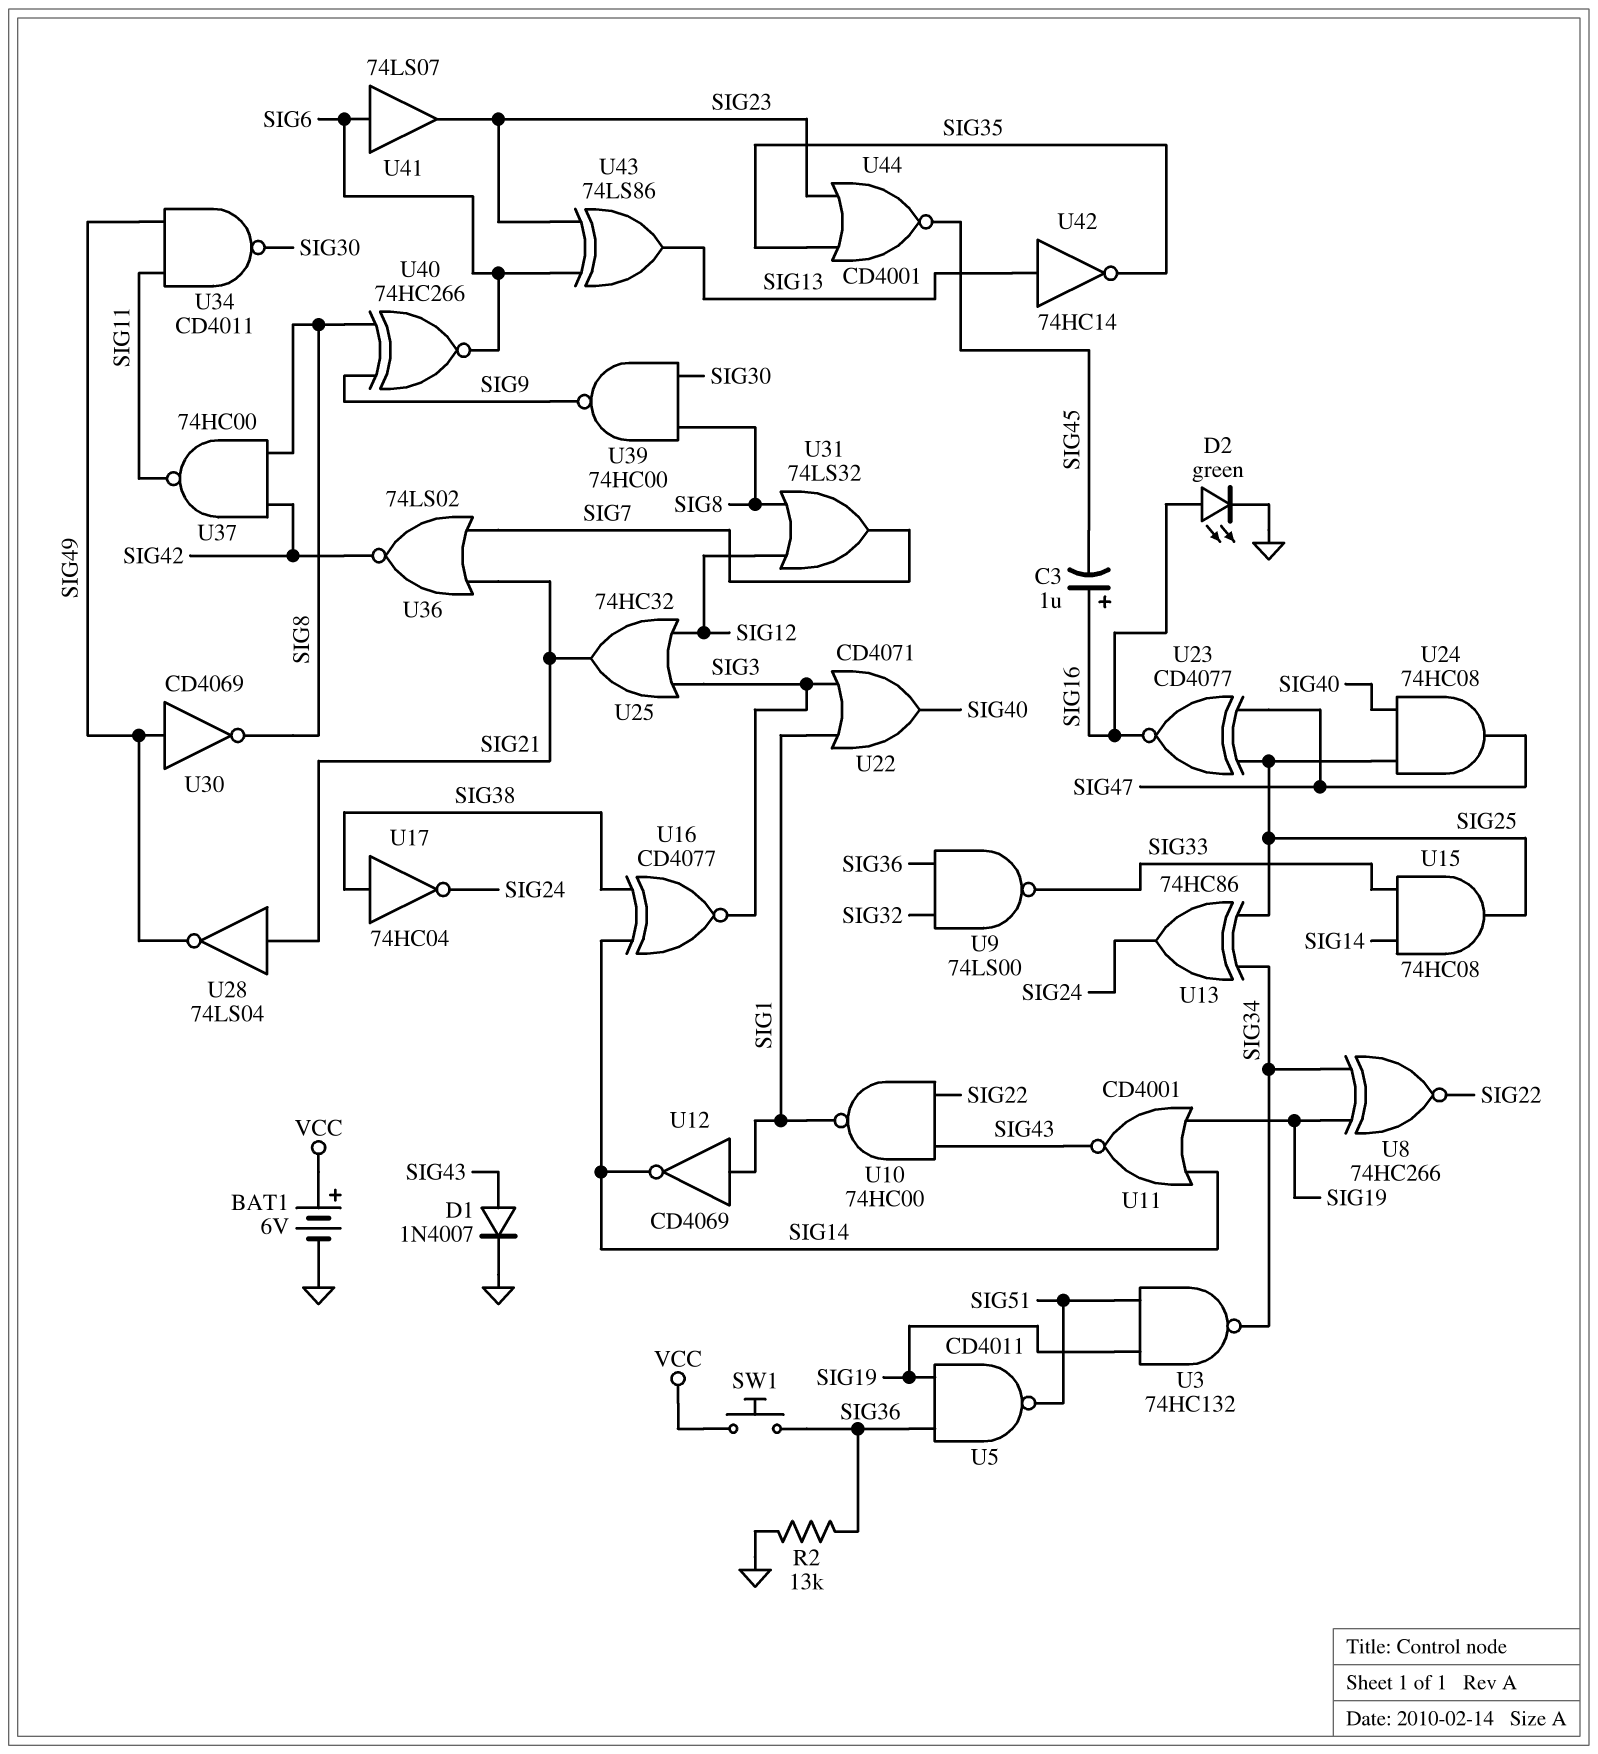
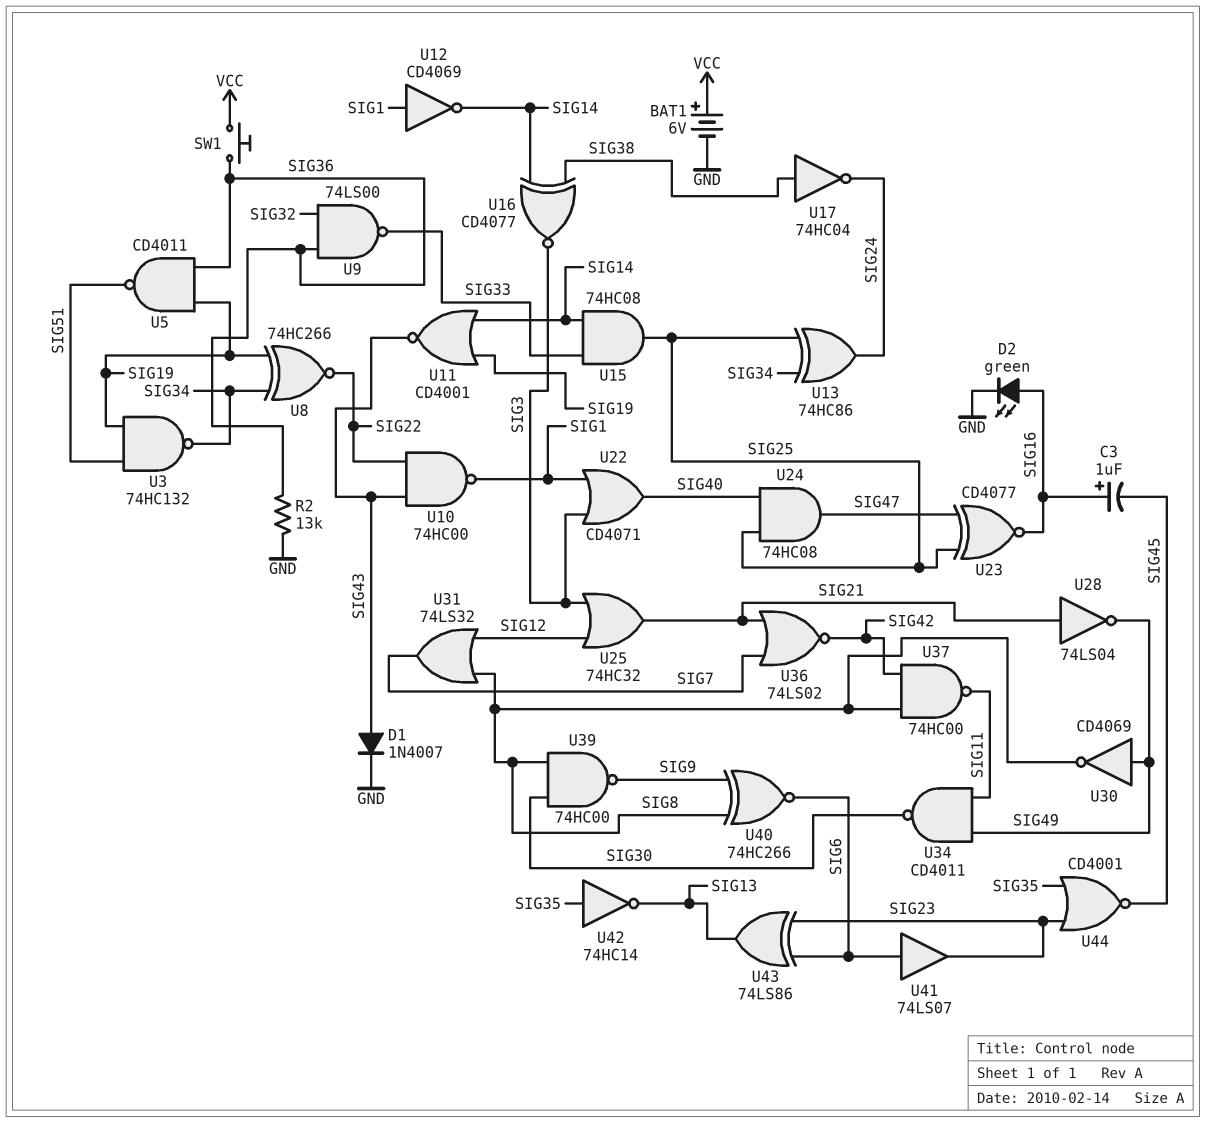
U42: NOT 74HC14 (in SIG13, out SIG35) -> NOT 74HC14 (in SIG35, out SIG13)

